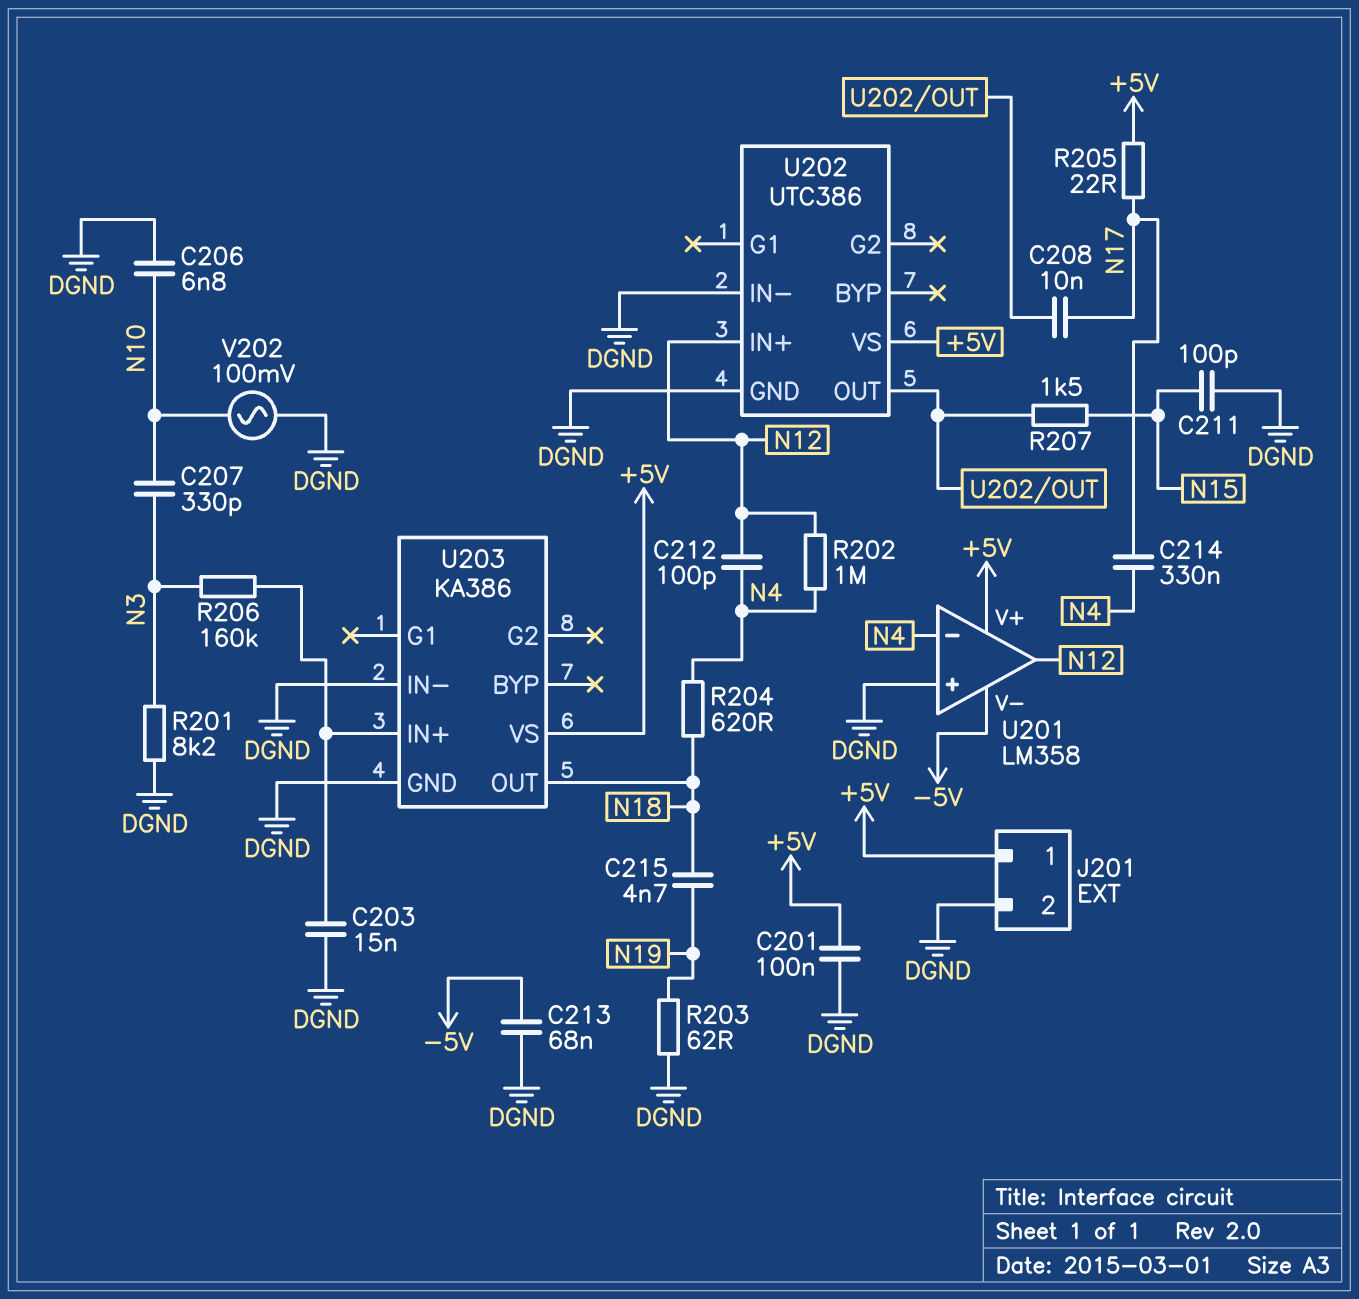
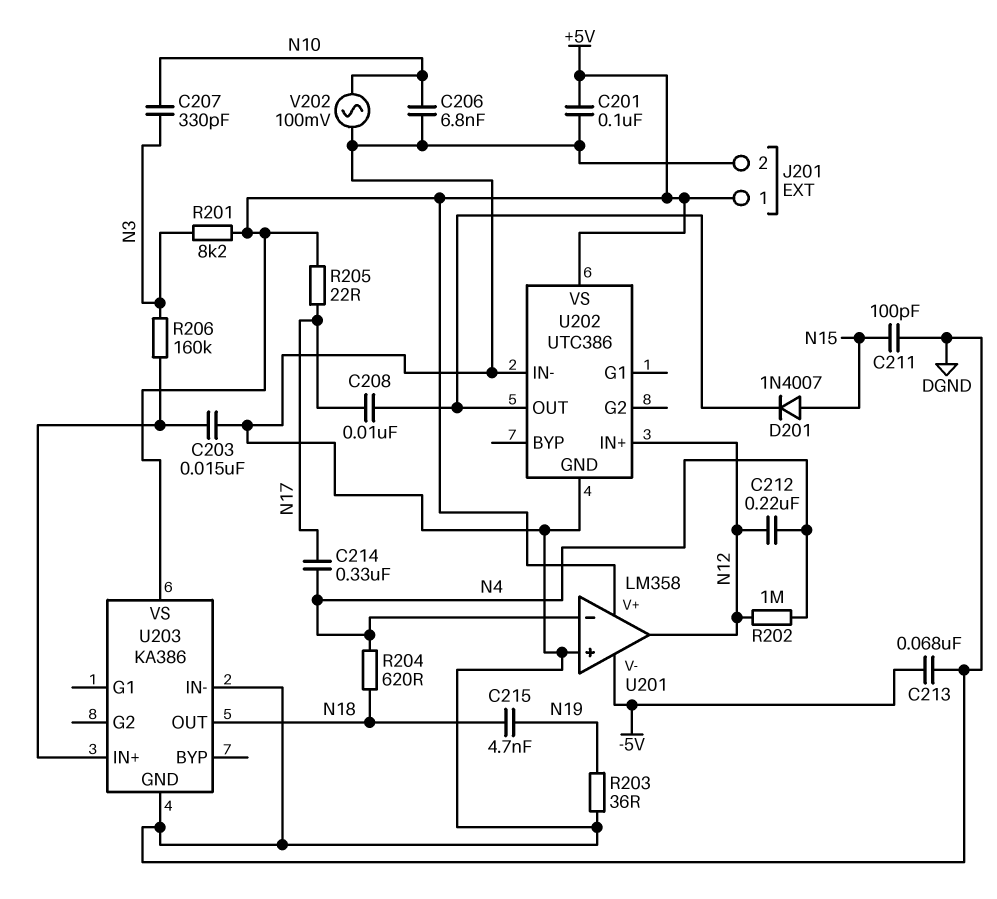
C212: 100pF (N4, N12) -> 220nF (N4, N12)
D201: none -> diode 1N4007 (A N15, K U202/OUT)
R201: 8.2k (DGND, N3) -> 8.2k (+5V, N3)
R203: 62 (DGND, N19) -> 36 (DGND, N19)
R207: 1.5k (N15, U202/OUT) -> none

